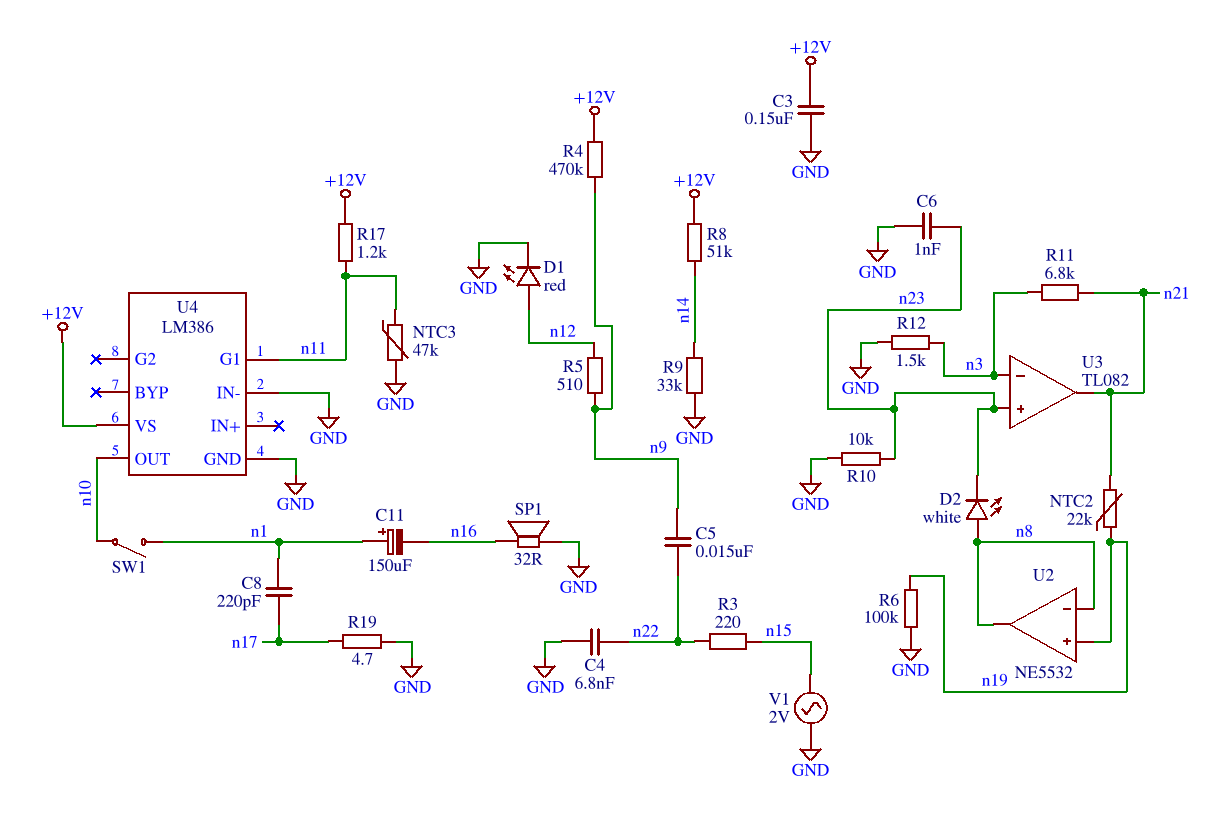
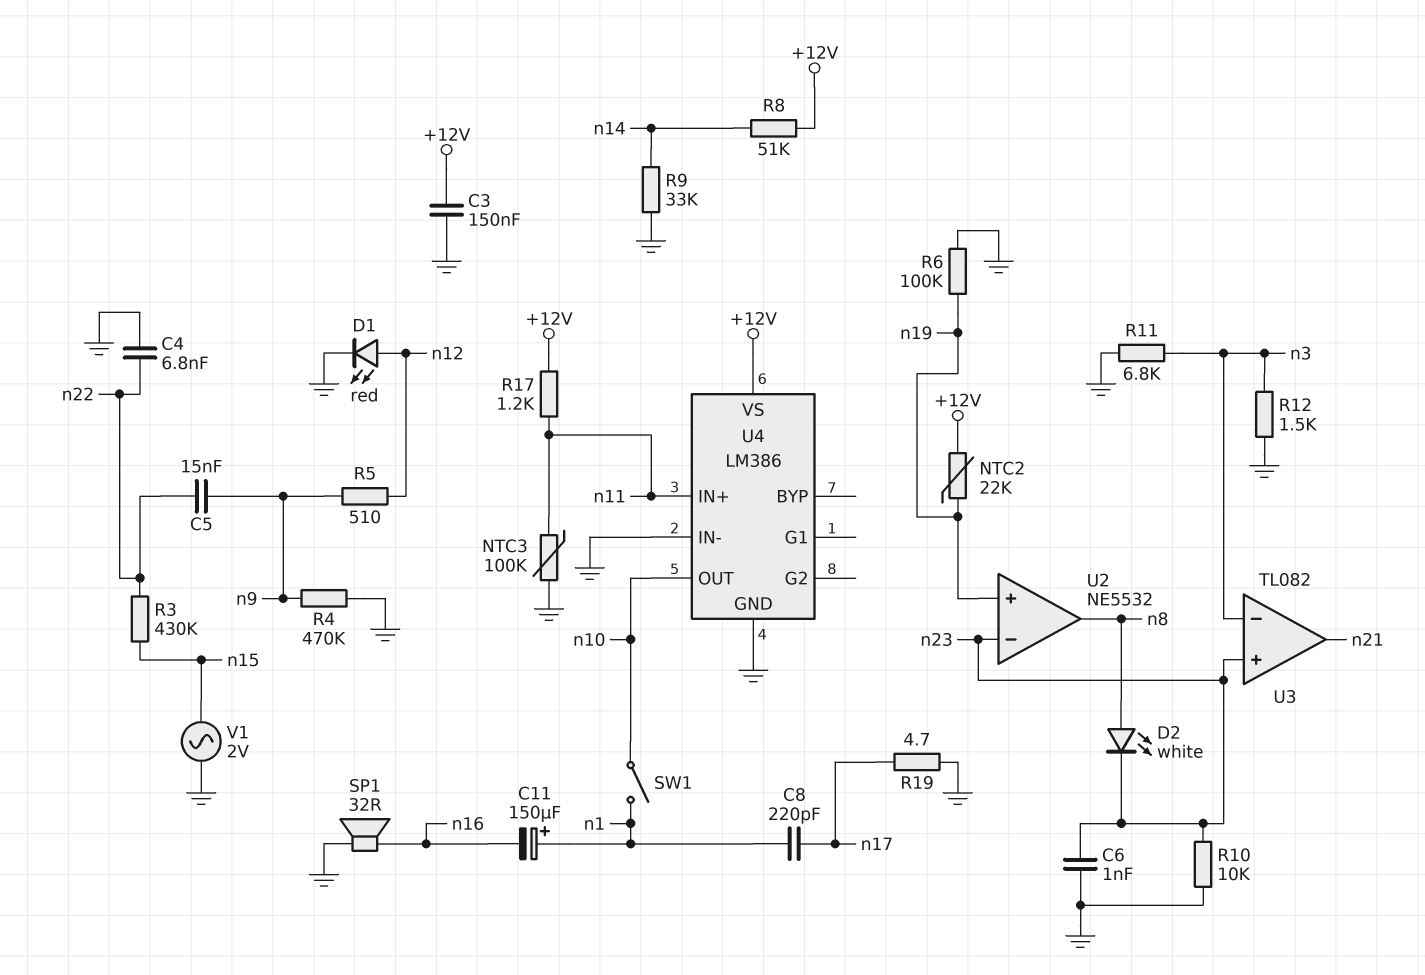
NTC2: 22k (n19, n21) -> 22k (+12V, n19)
NTC3: 47k (GND, n11) -> 100k (GND, n11)
R3: 220 (n15, n22) -> 430k (n15, n22)
R4: 470k (+12V, n9) -> 470k (GND, n9)
R11: 6.8k (n3, n21) -> 6.8k (GND, n3)
U2 pin in-: n8 -> n23
U4 pin G1: n11 -> none
U4 pin IN+: none -> n11

